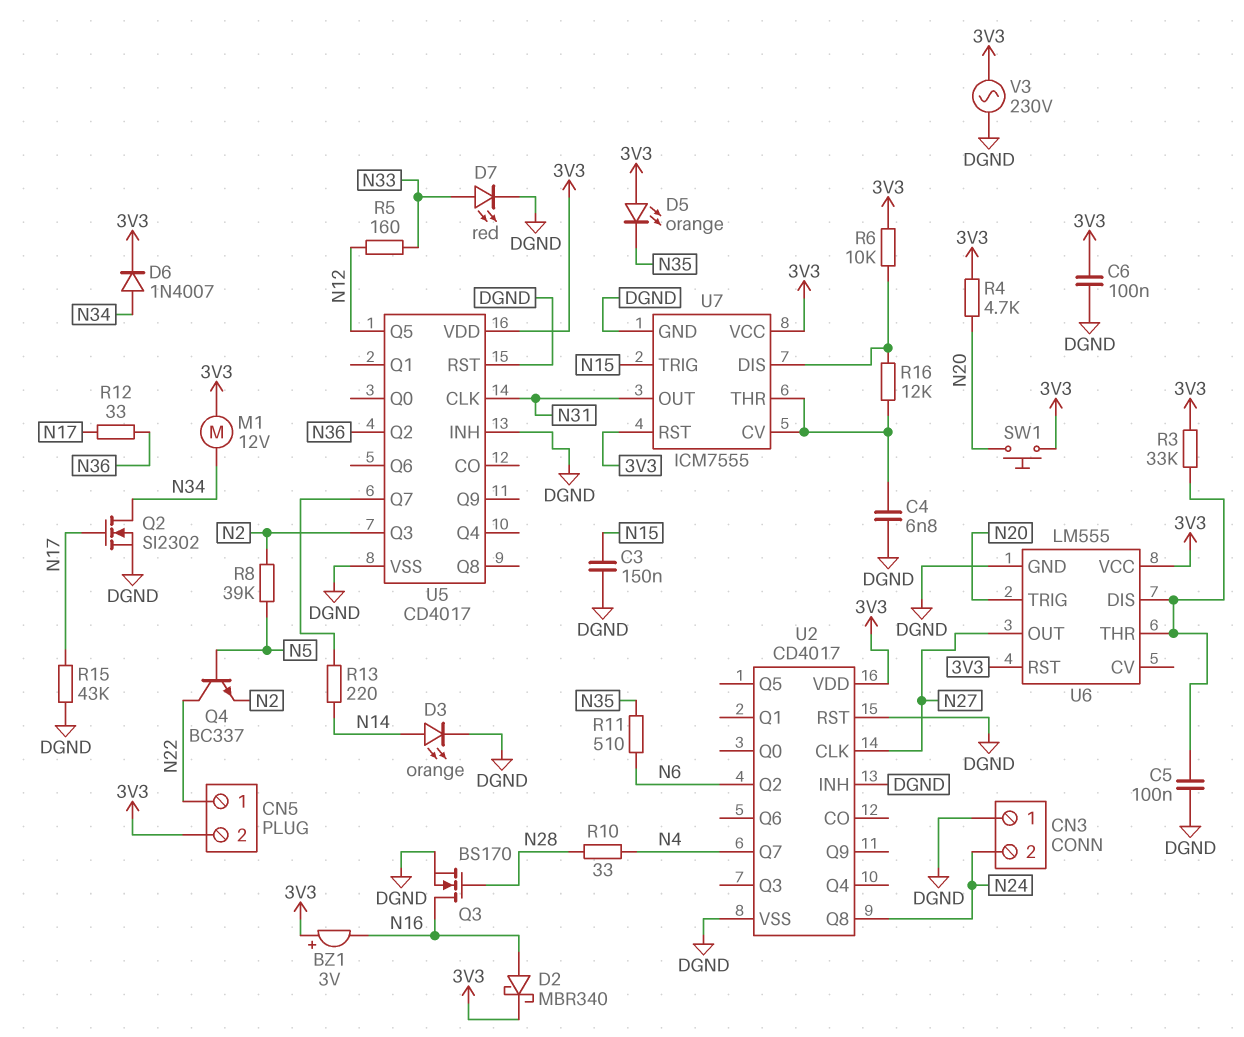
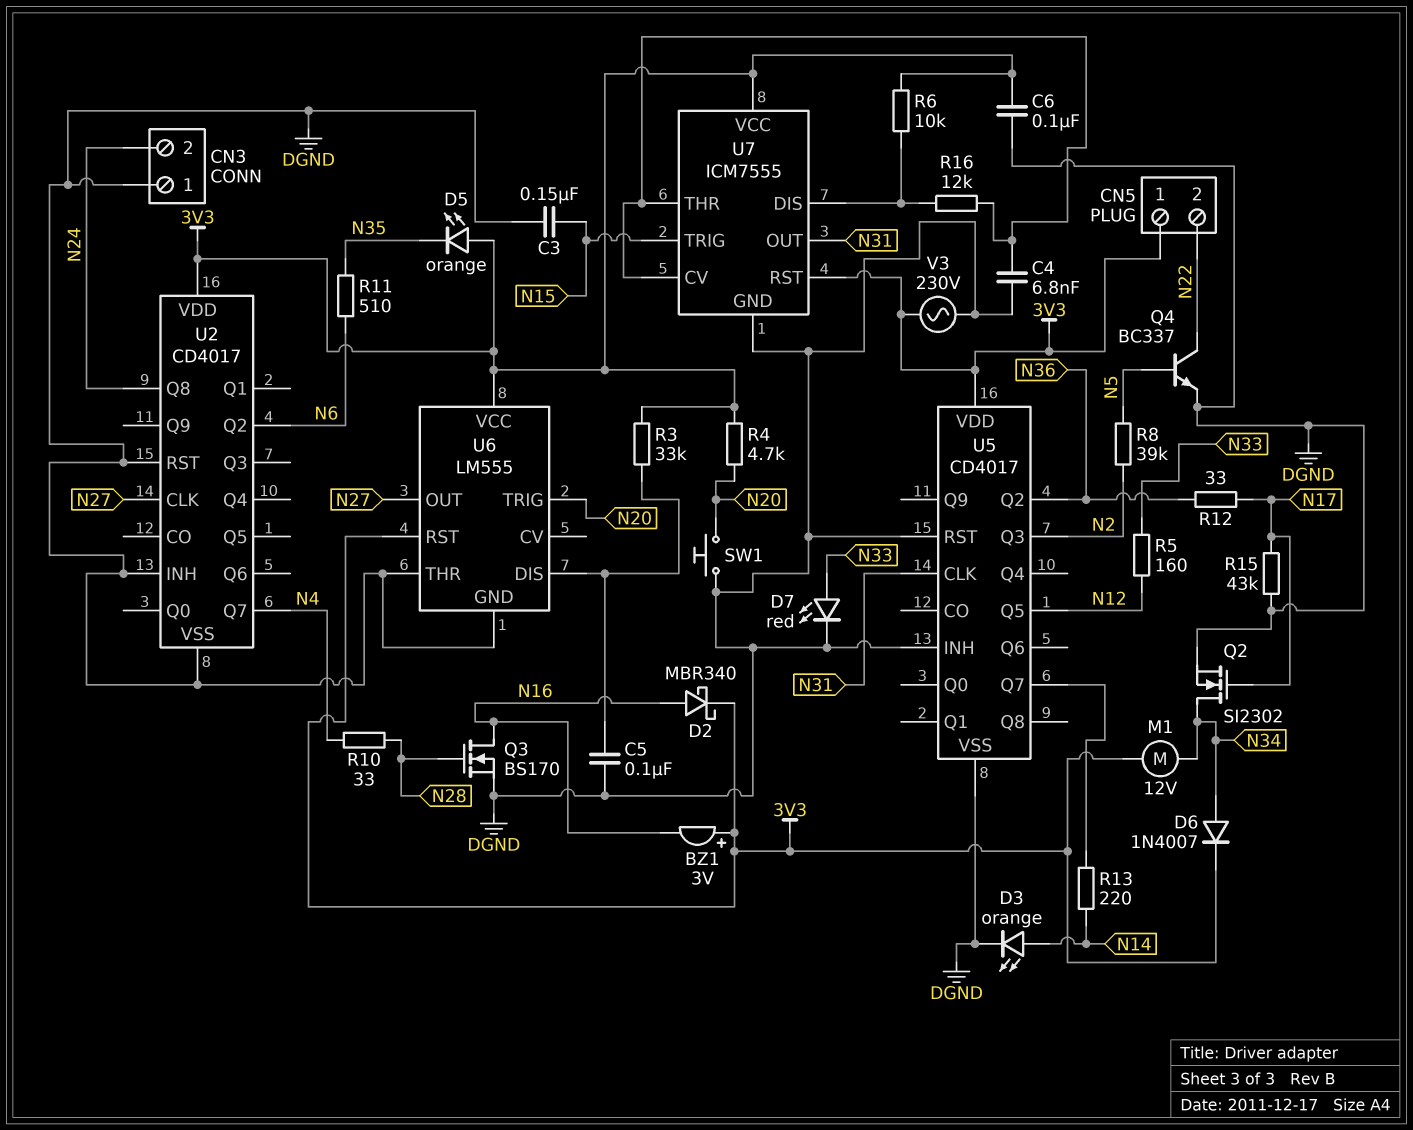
CN5 pin 1: N22 -> 3V3
CN5 pin 2: 3V3 -> N22
Q4: NPN BC337 (B N5, C N22, E N2) -> NPN BC337 (B N5, C N22, E DGND)
SW1: button (3V3, N20) -> button (DGND, N20)
U6 pin THR: U6/DIS -> DGND

